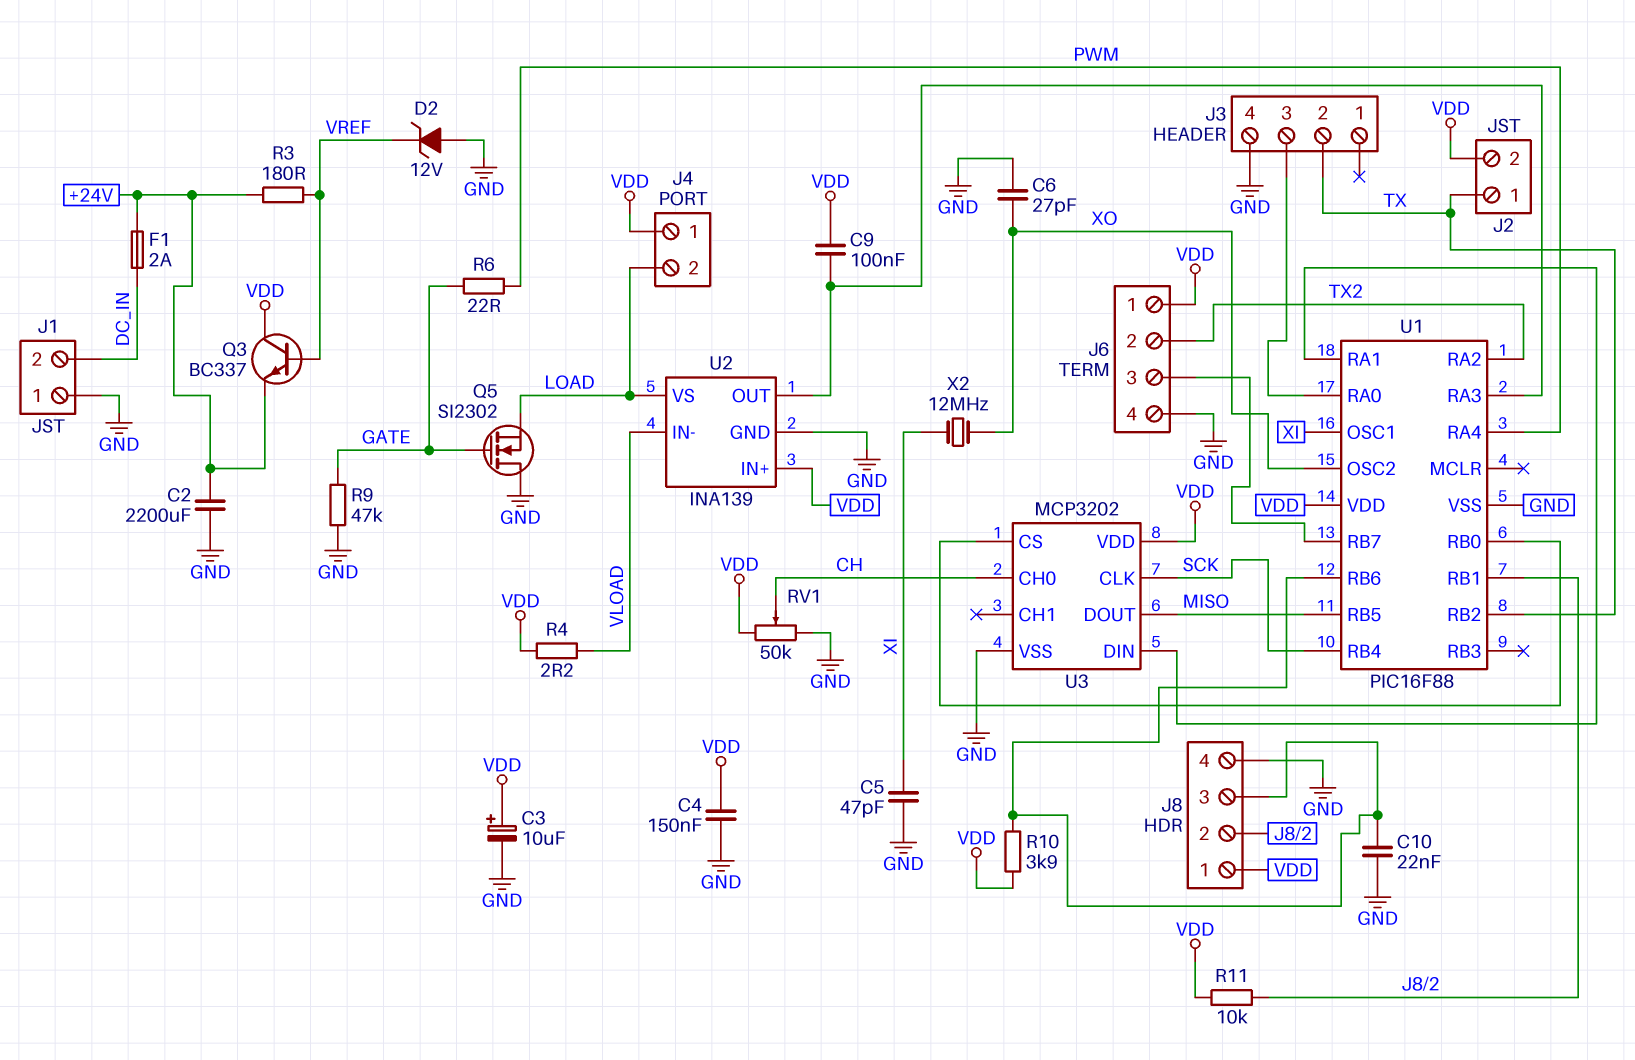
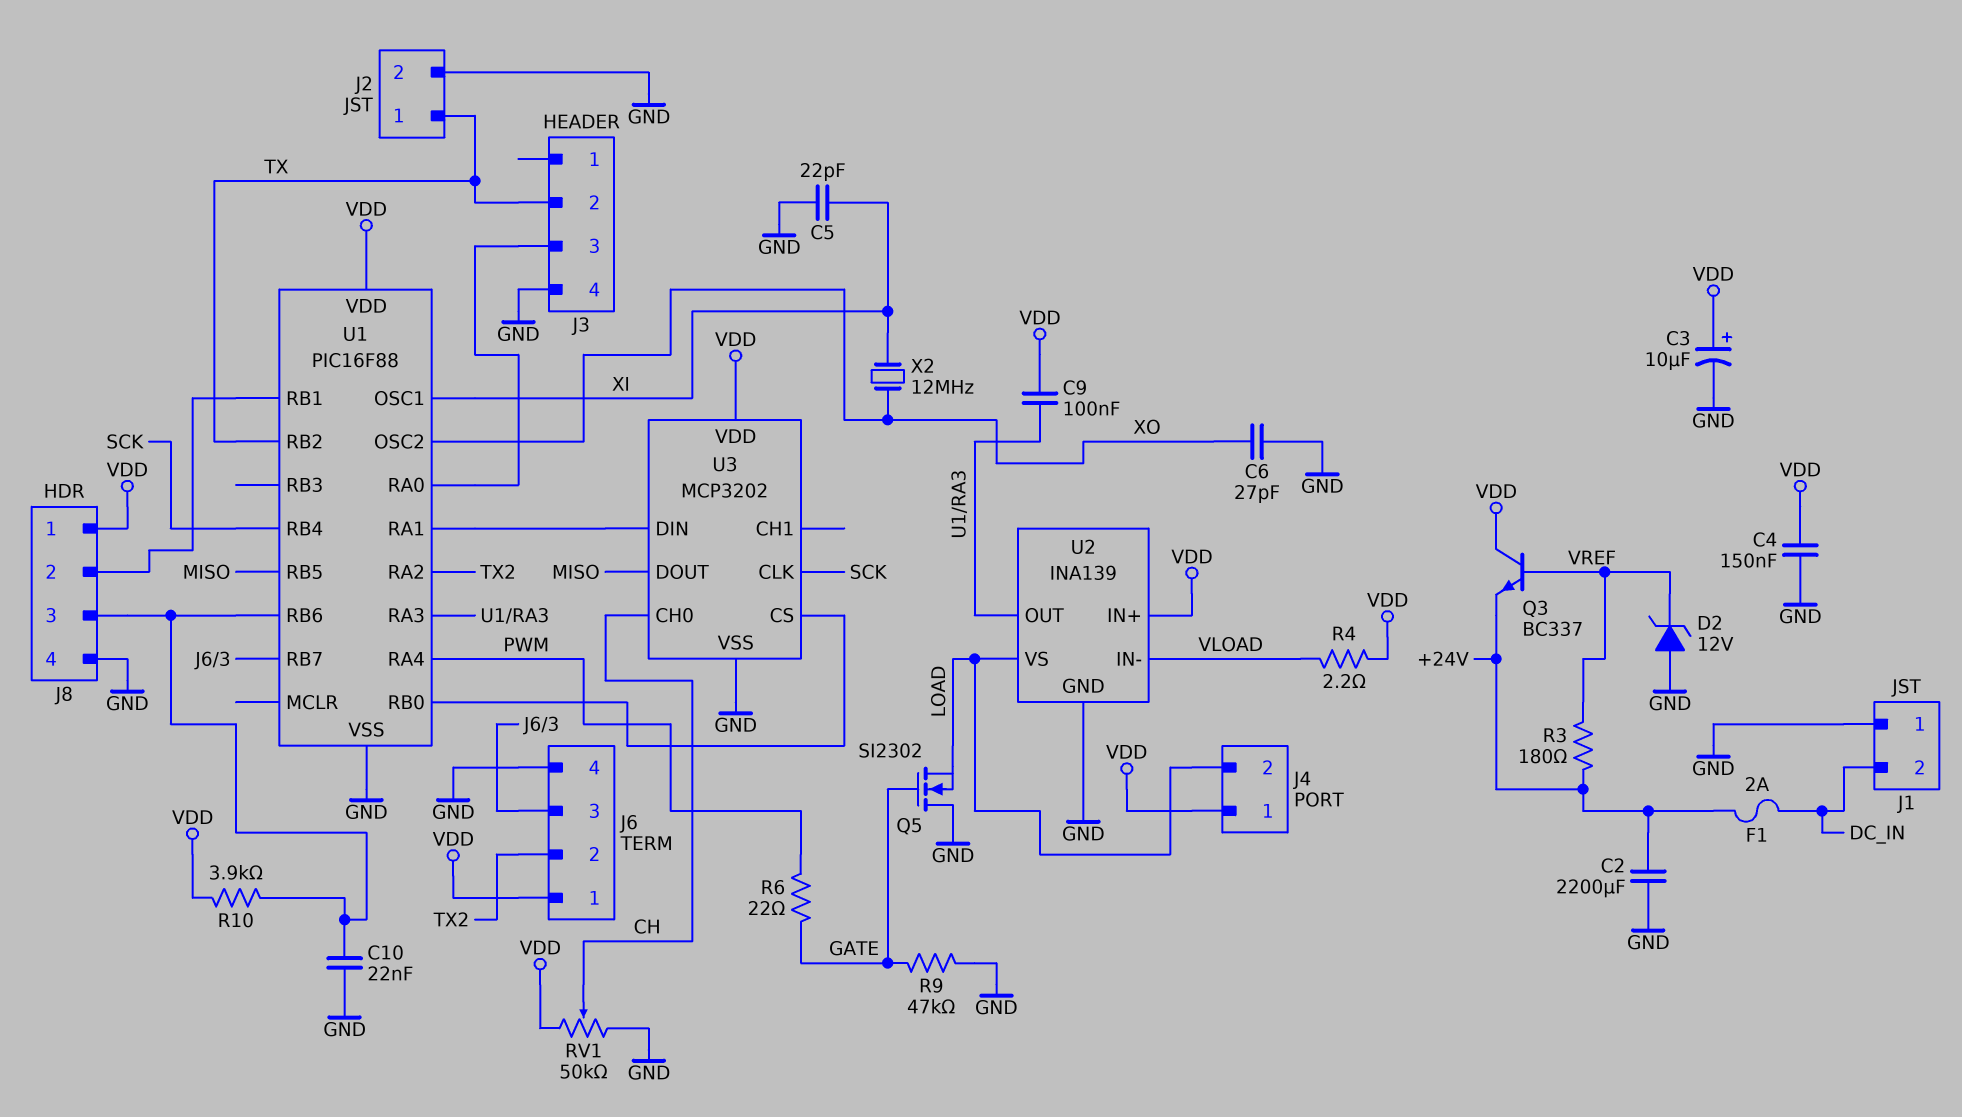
C5: 47pF (GND, XI) -> 22pF (GND, XI)
J2 pin 2: VDD -> GND
R11: 10k (J8/2, VDD) -> none

